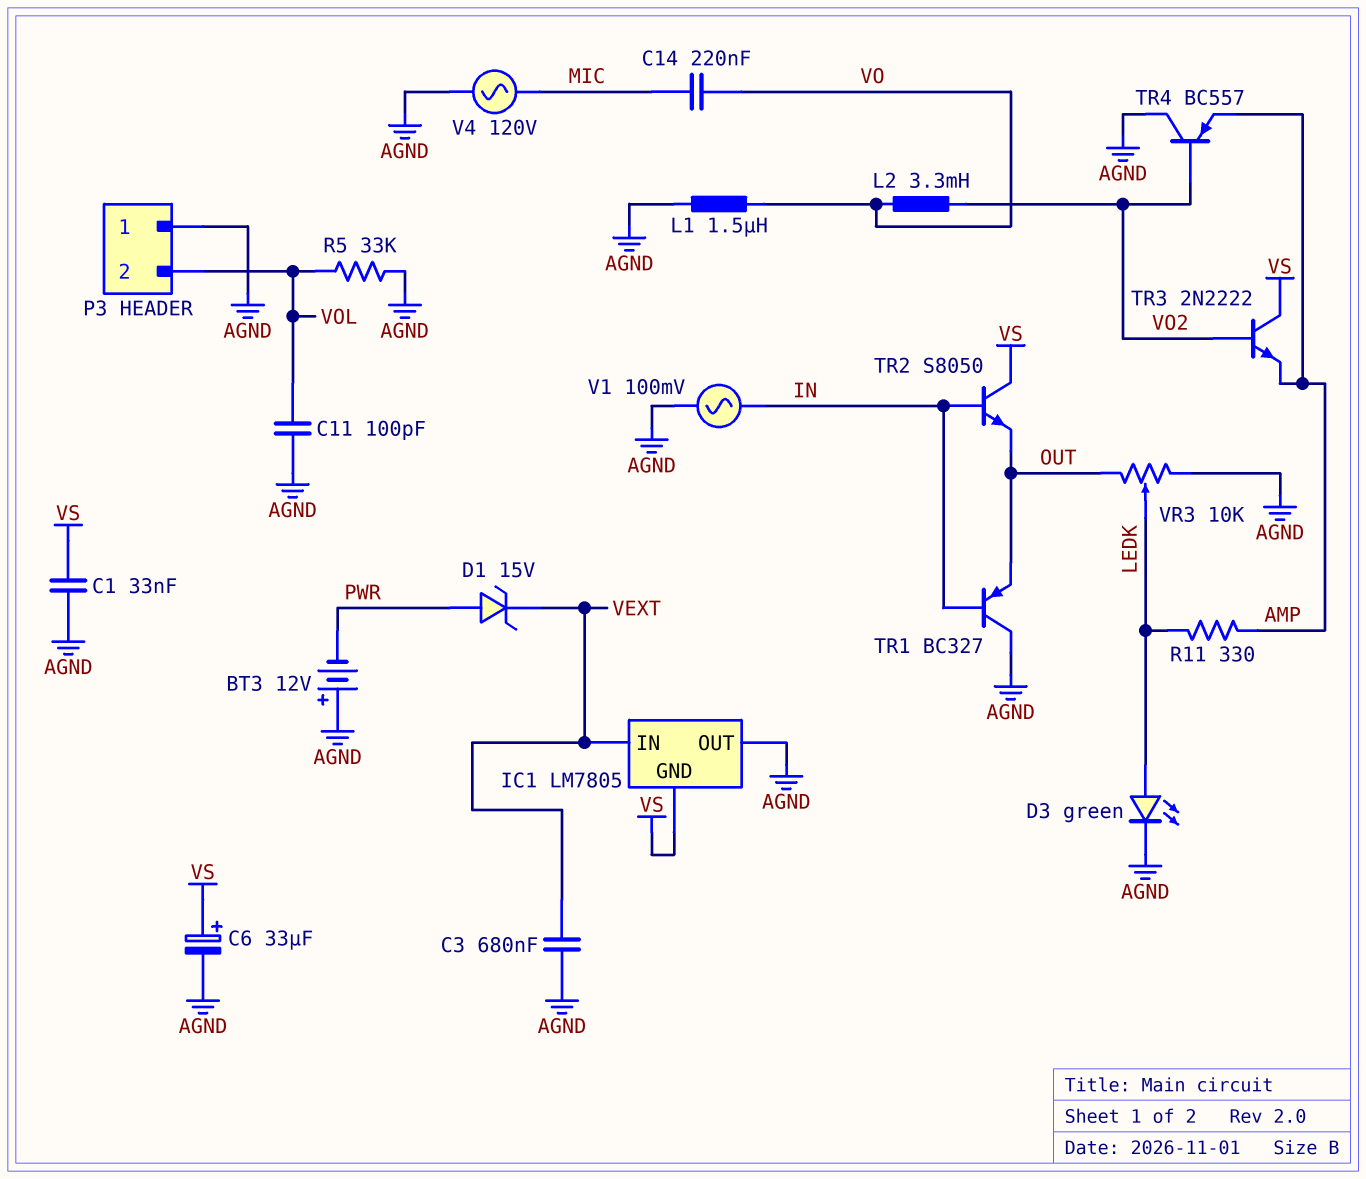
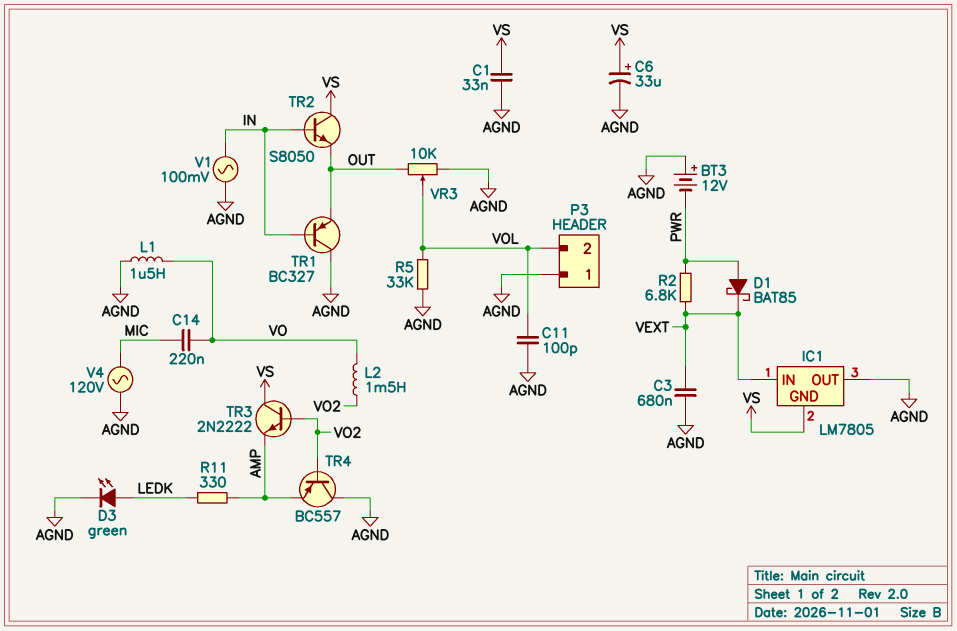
D1: zener 15V (A PWR, K VEXT) -> schottky BAT85 (A PWR, K VEXT)
L2: 3.3mH (VO, VO2) -> 1.5mH (VO, VO2)
R2: none -> 6.8k (PWR, VEXT)
VR3: 10k (AGND, OUT, wiper LEDK) -> 10k (AGND, OUT, wiper VOL)

